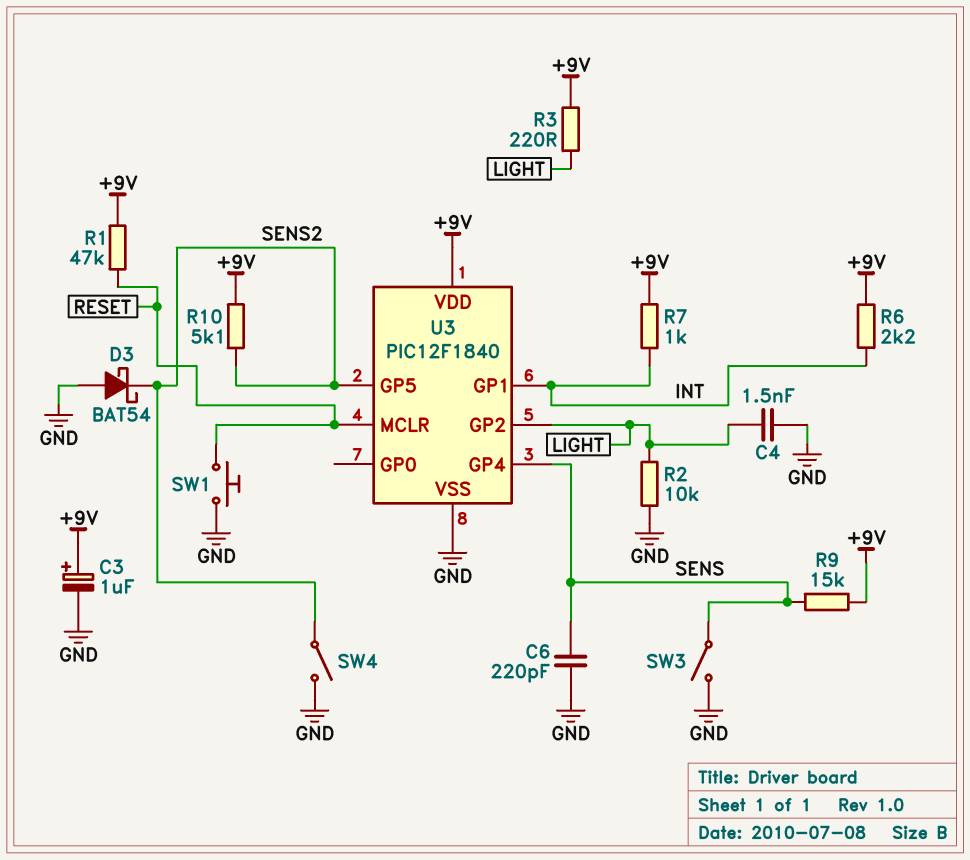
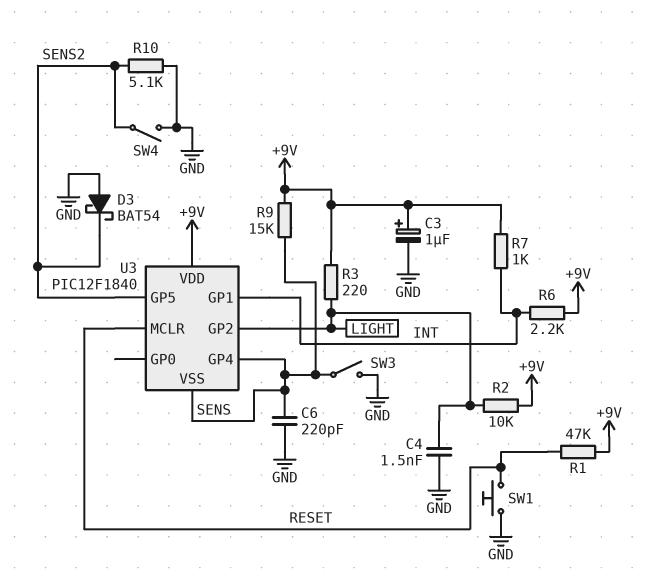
R2: 10k (GND, LIGHT) -> 10k (+9V, LIGHT)
R10: 5.1k (+9V, SENS2) -> 5.1k (GND, SENS2)
U3 pin VSS: GND -> SENS

